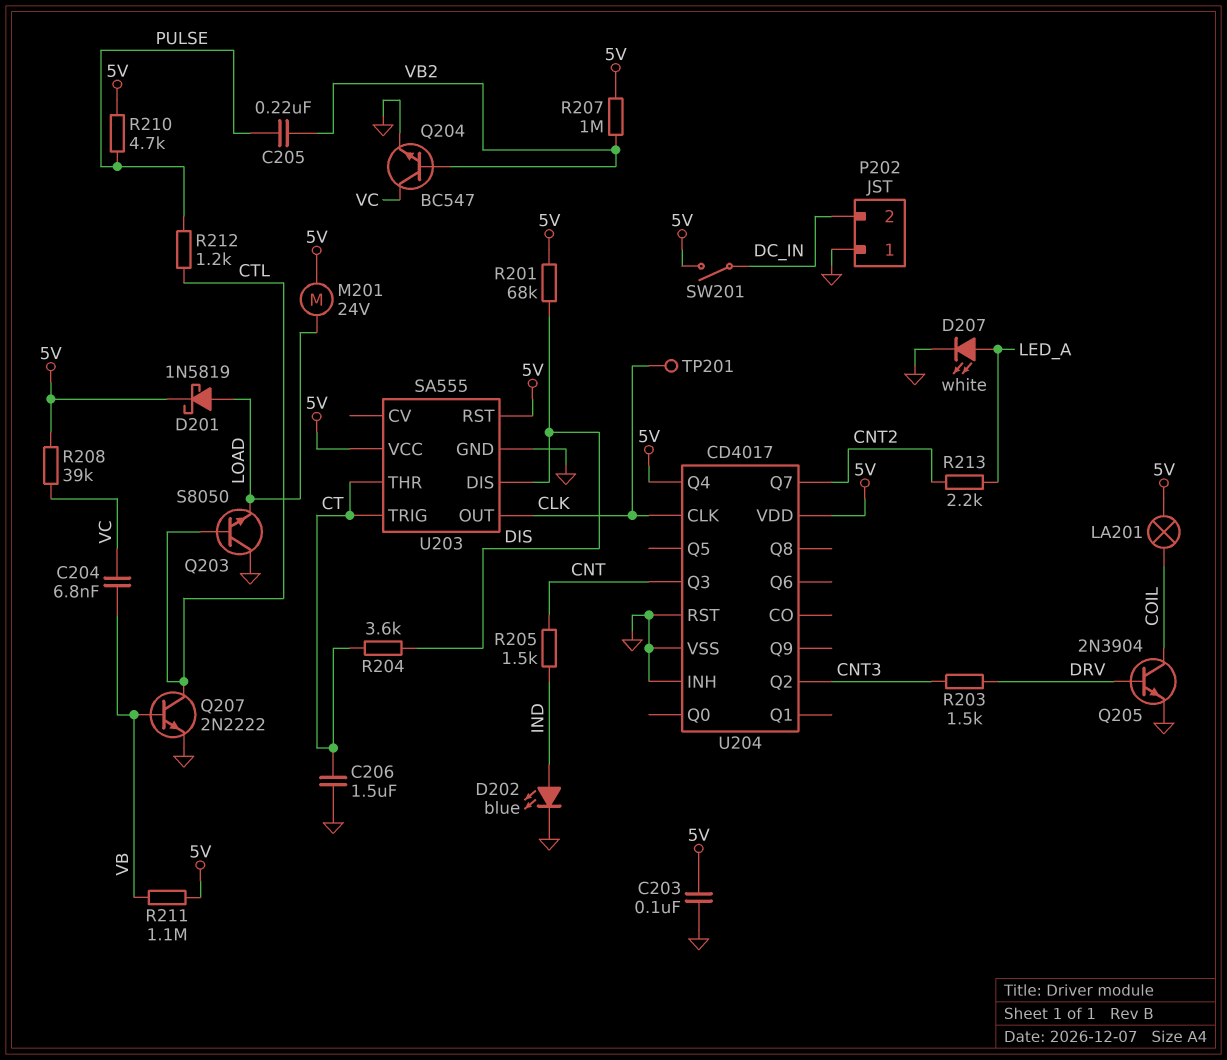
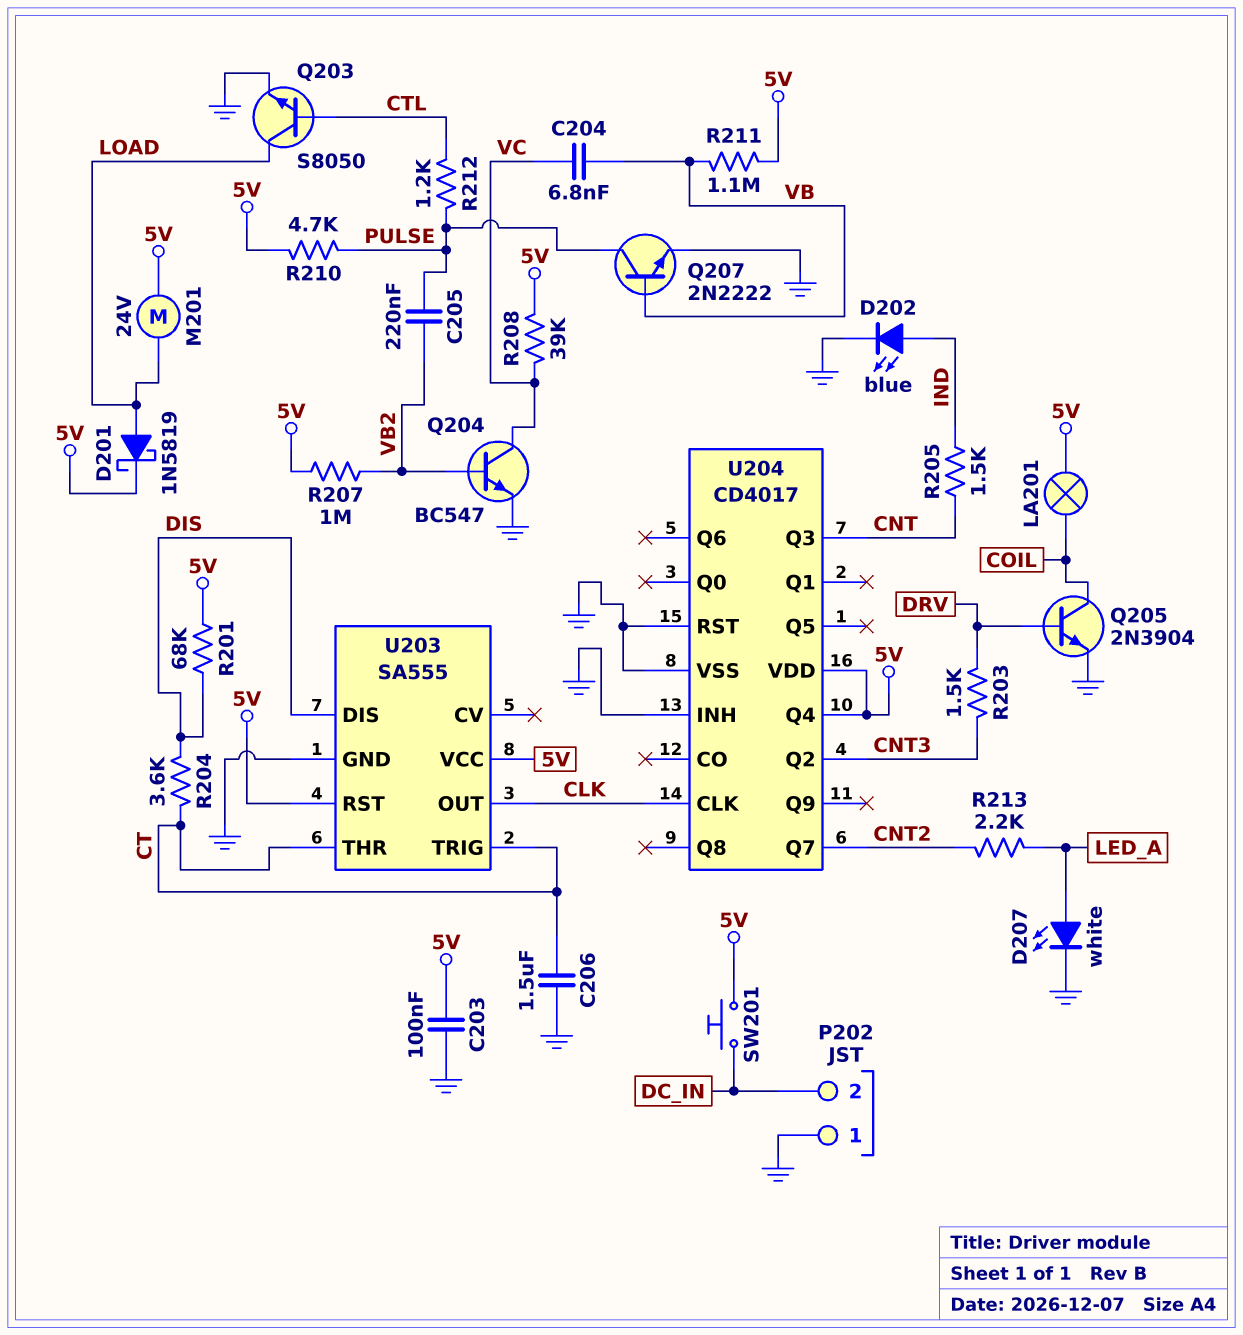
Q203: NPN S8050 (B CTL, C GND, E LOAD) -> NPN S8050 (B CTL, C LOAD, E GND)
Q207: NPN 2N2222 (B VB, C CTL, E GND) -> NPN 2N2222 (B VB, C PULSE, E GND)
SW201: switch (5V, DC_IN) -> button (5V, DC_IN)
TP201: test point (CLK) -> none

